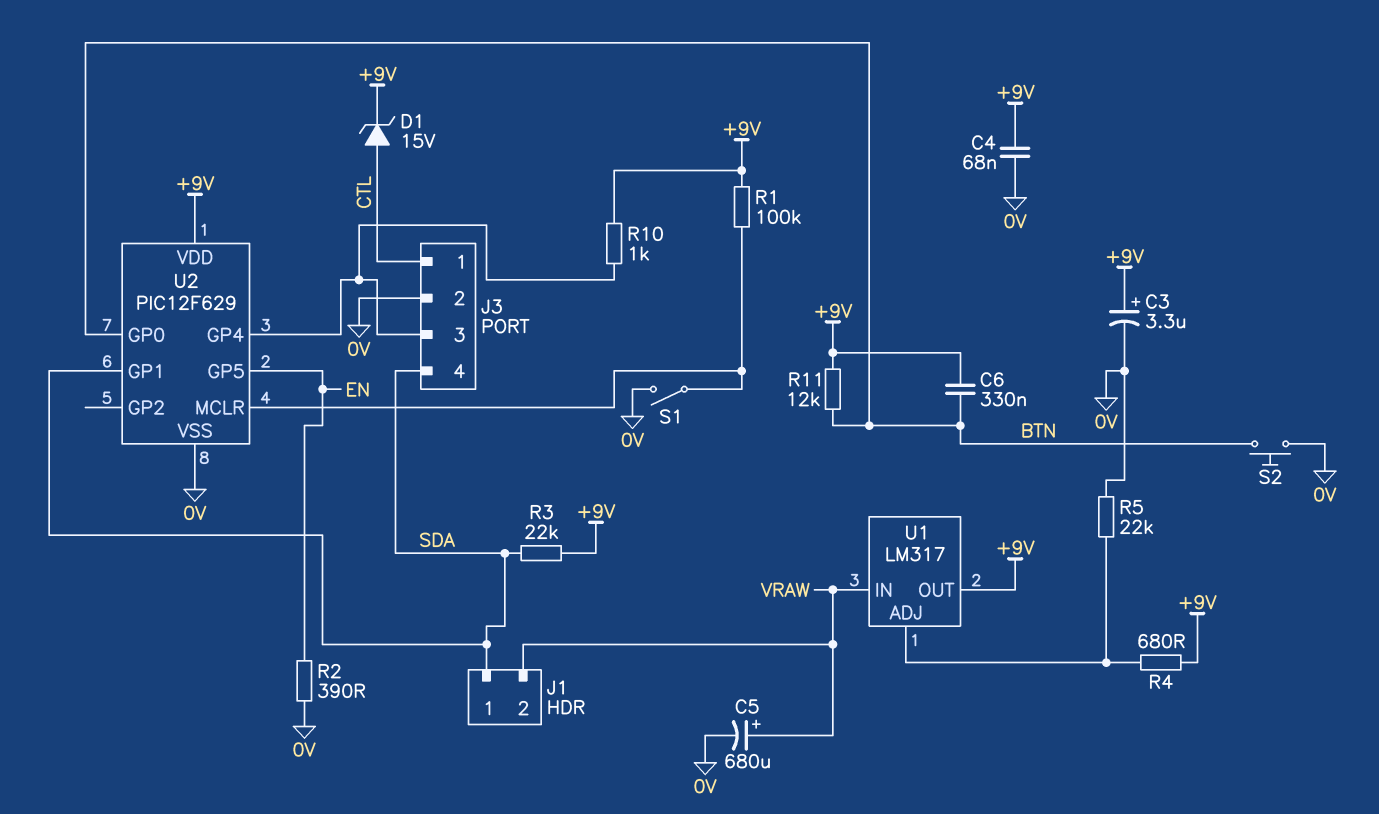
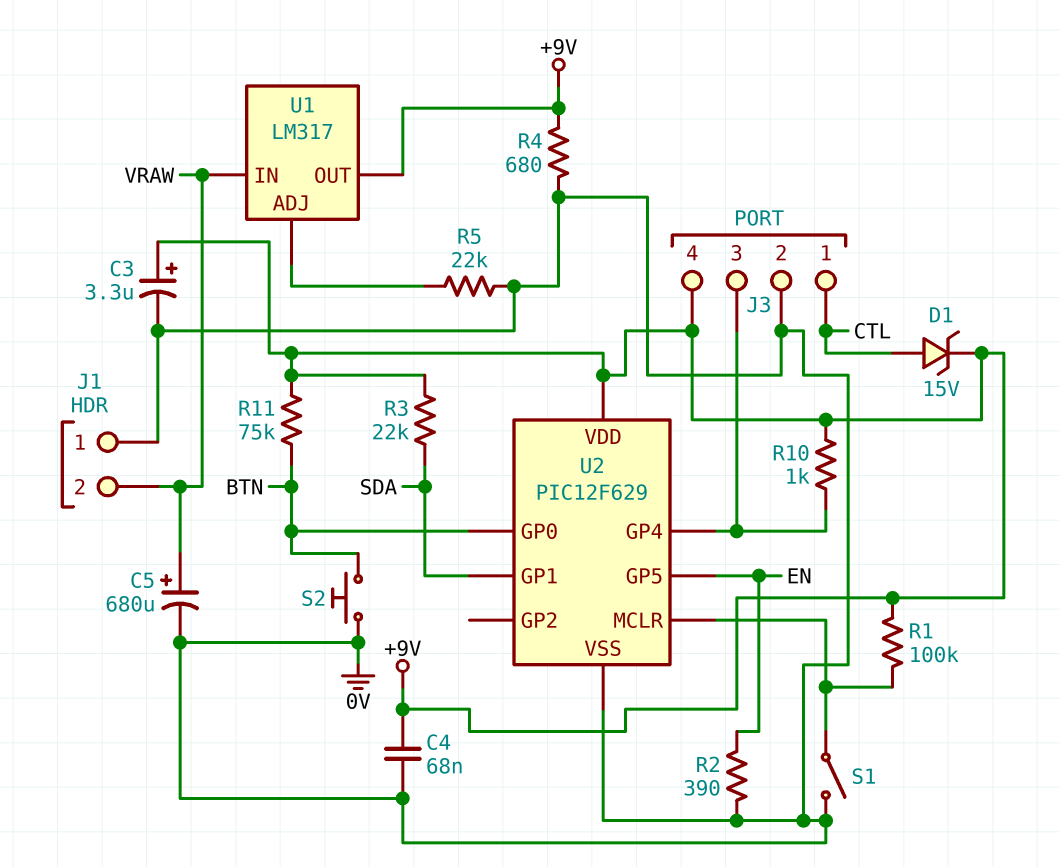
C6: 330nF (+9V, BTN) -> none
J1 pin 1: SDA -> 0V
J3 pin 4: SDA -> +9V
R4: 680 (+9V, U1/ADJ) -> 680 (+9V, 0V)
R11: 12k (+9V, BTN) -> 75k (+9V, BTN)

